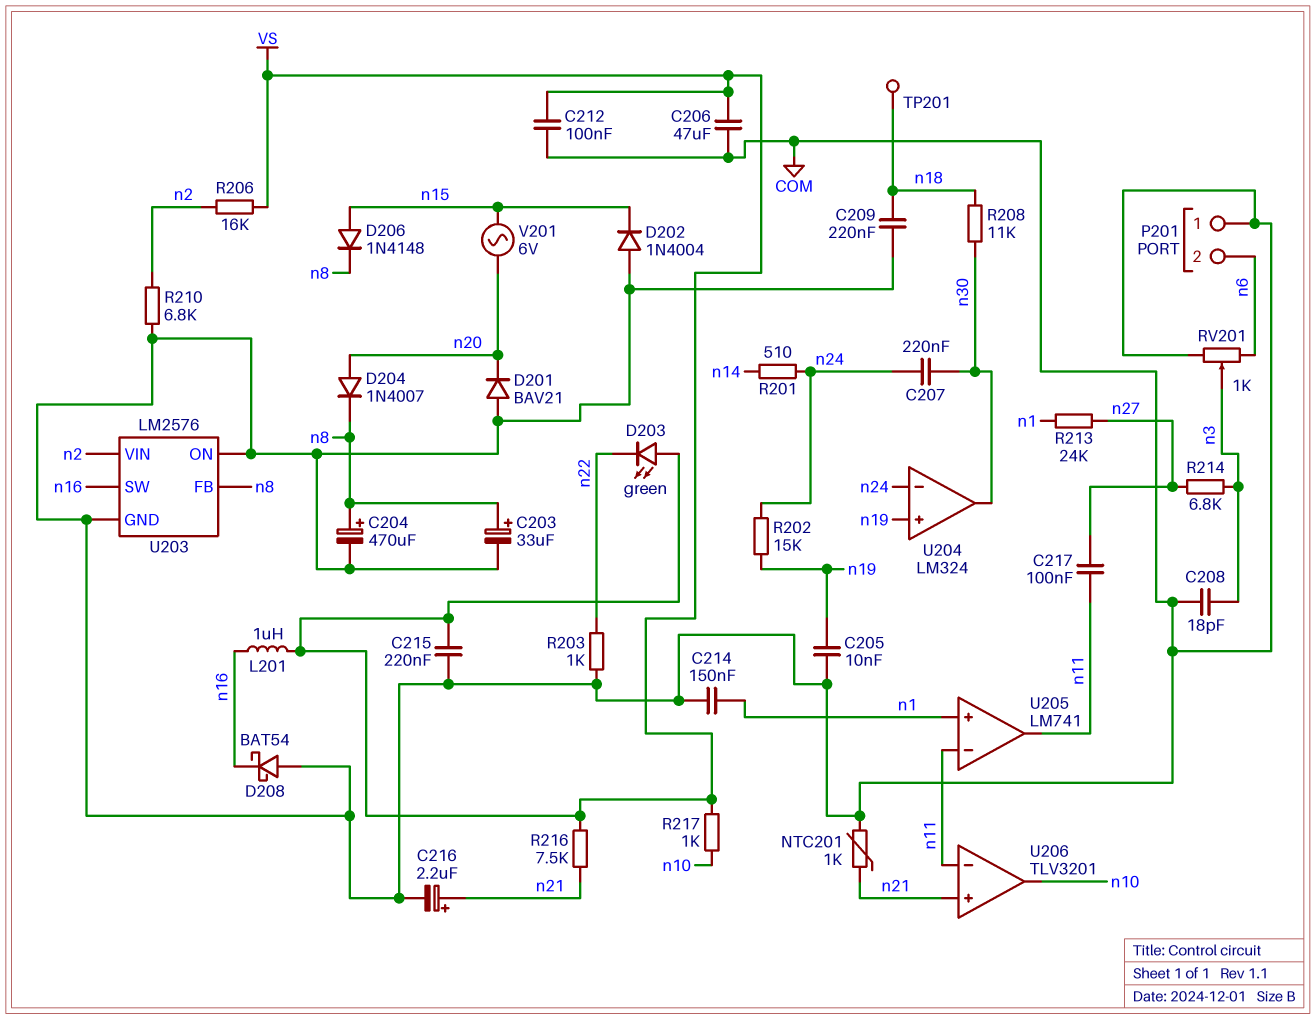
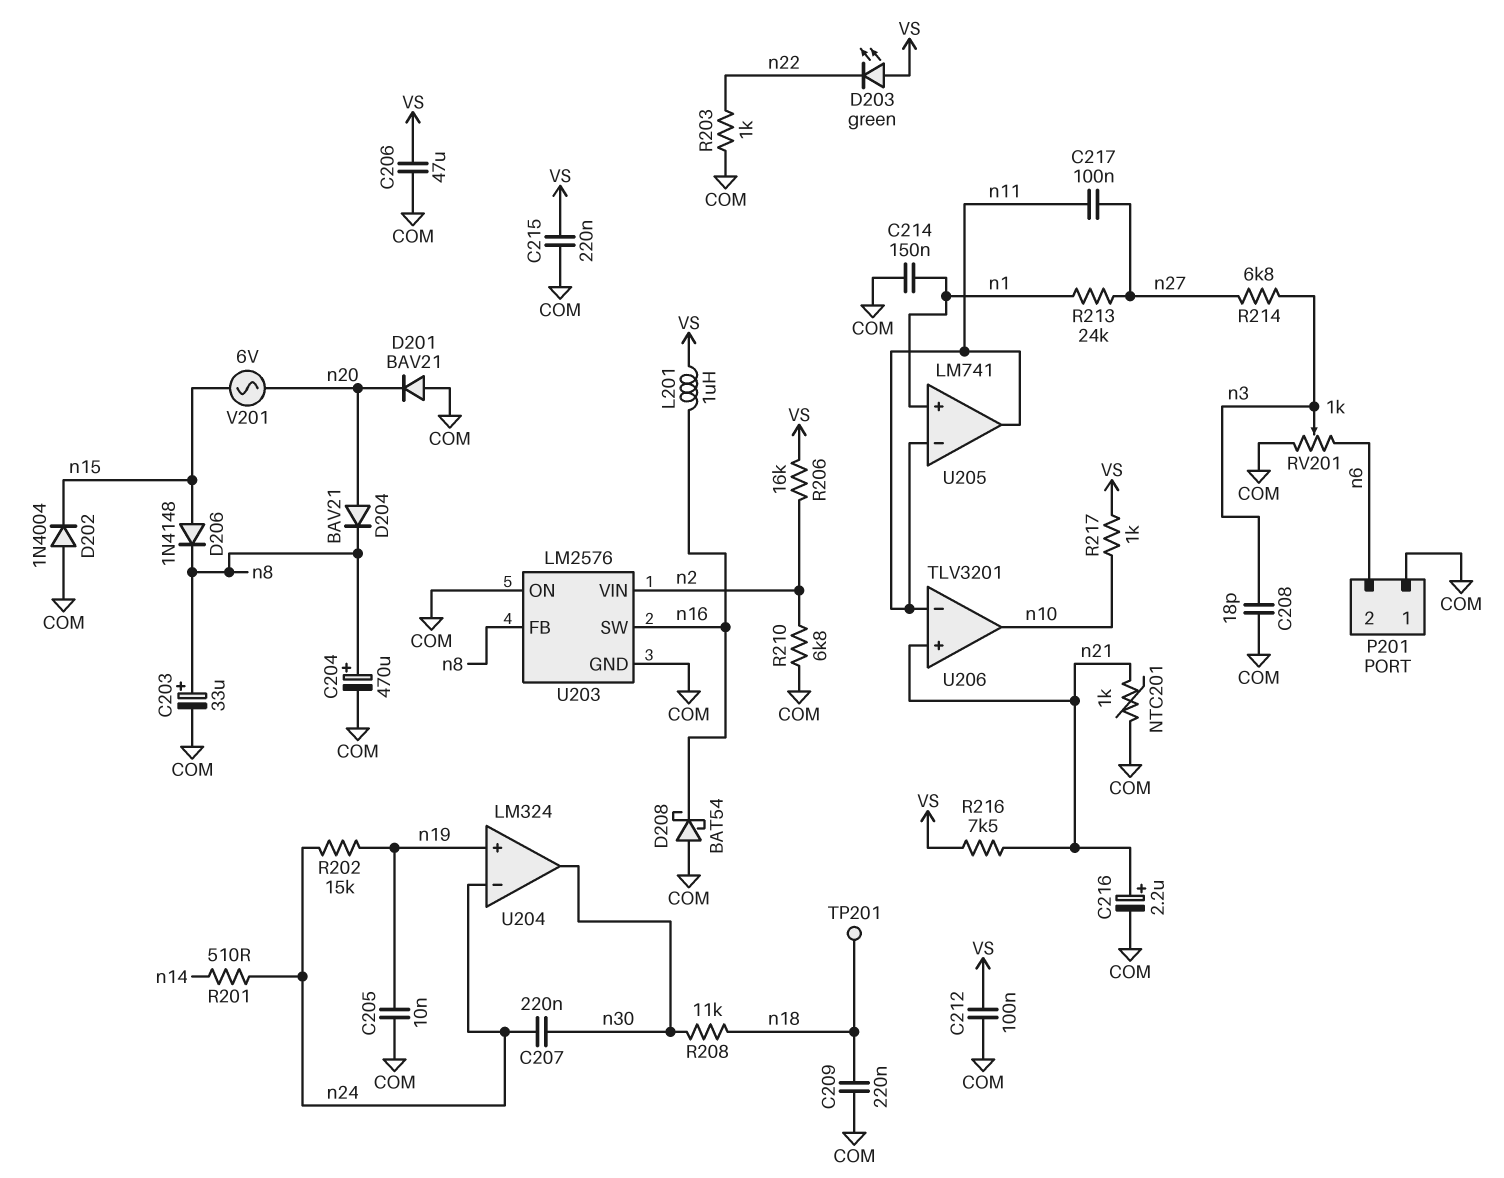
D204: diode 1N4007 (A n20, K n8) -> diode BAV21 (A n20, K n8)

